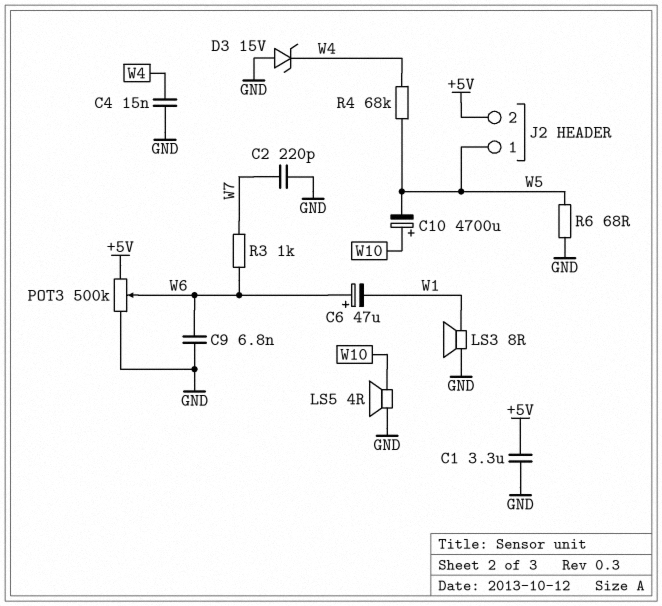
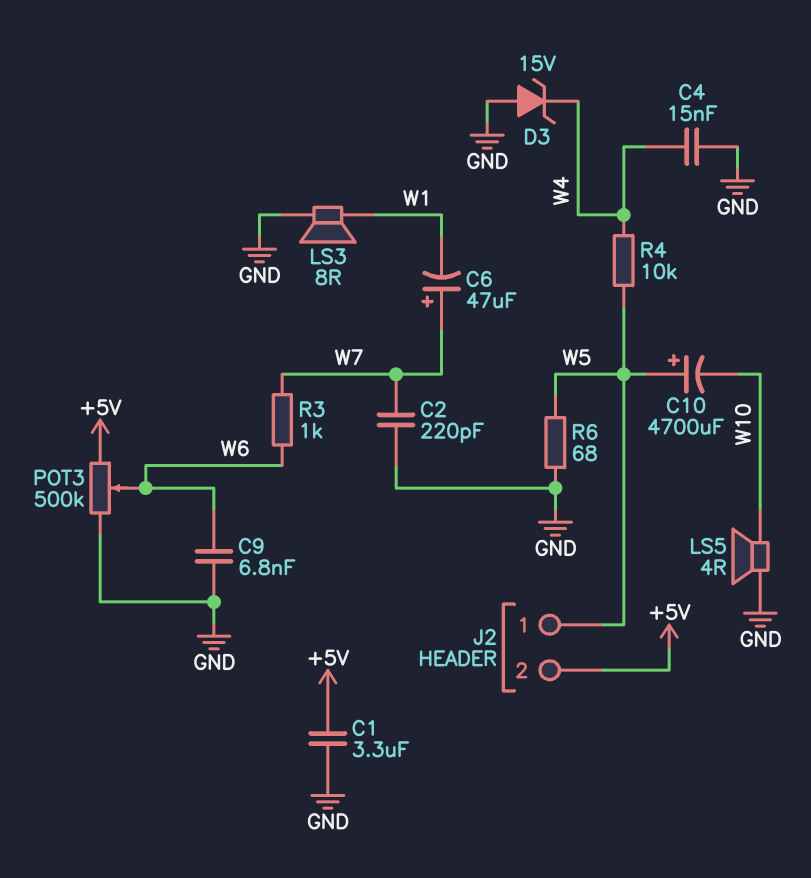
C6: 47uF (plus W6, minus W1) -> 47uF (plus W7, minus W1)
C10: 4700uF (plus W10, minus W5) -> 4700uF (plus W5, minus W10)
R4: 68k (W4, W5) -> 10k (W4, W5)

